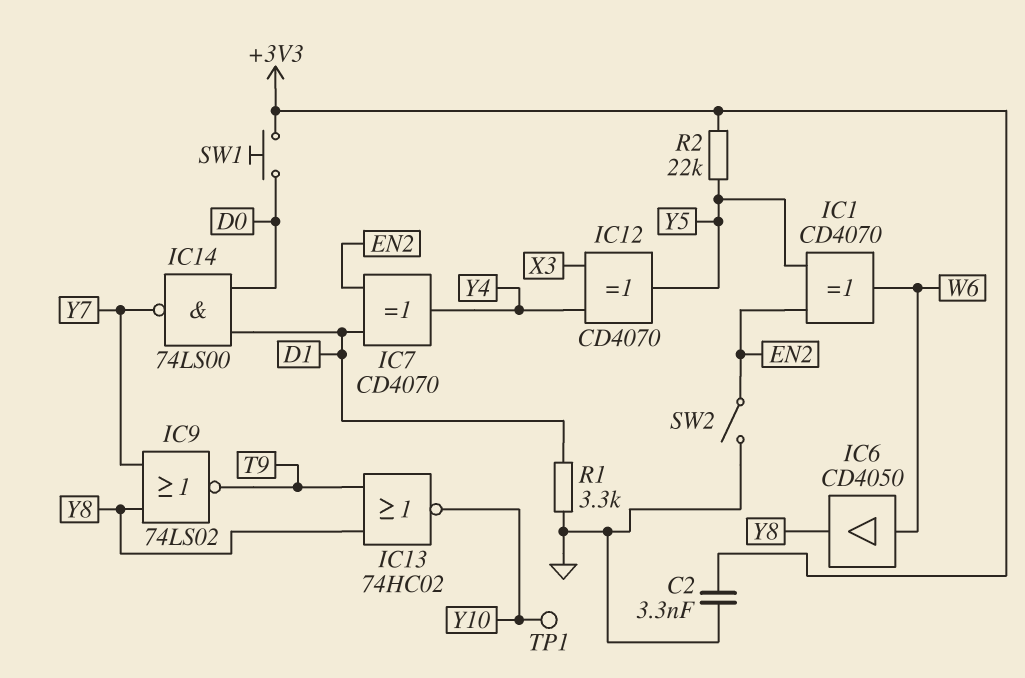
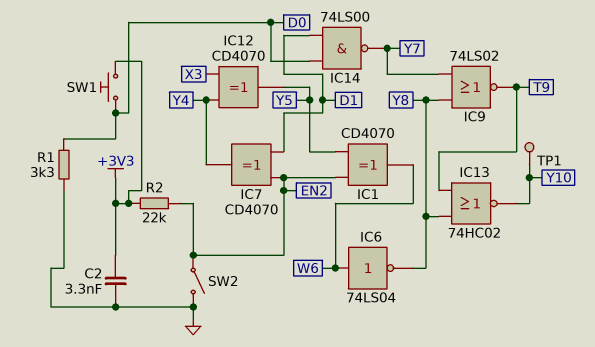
IC6: buffer CD4050 (in W6, out Y8) -> NOT 74LS04 (in W6, out Y8)
R1: 3.3k (D1, GND) -> 3.3k (D0, GND)
R2: 22k (+3V3, Y5) -> 22k (+3V3, EN2)

